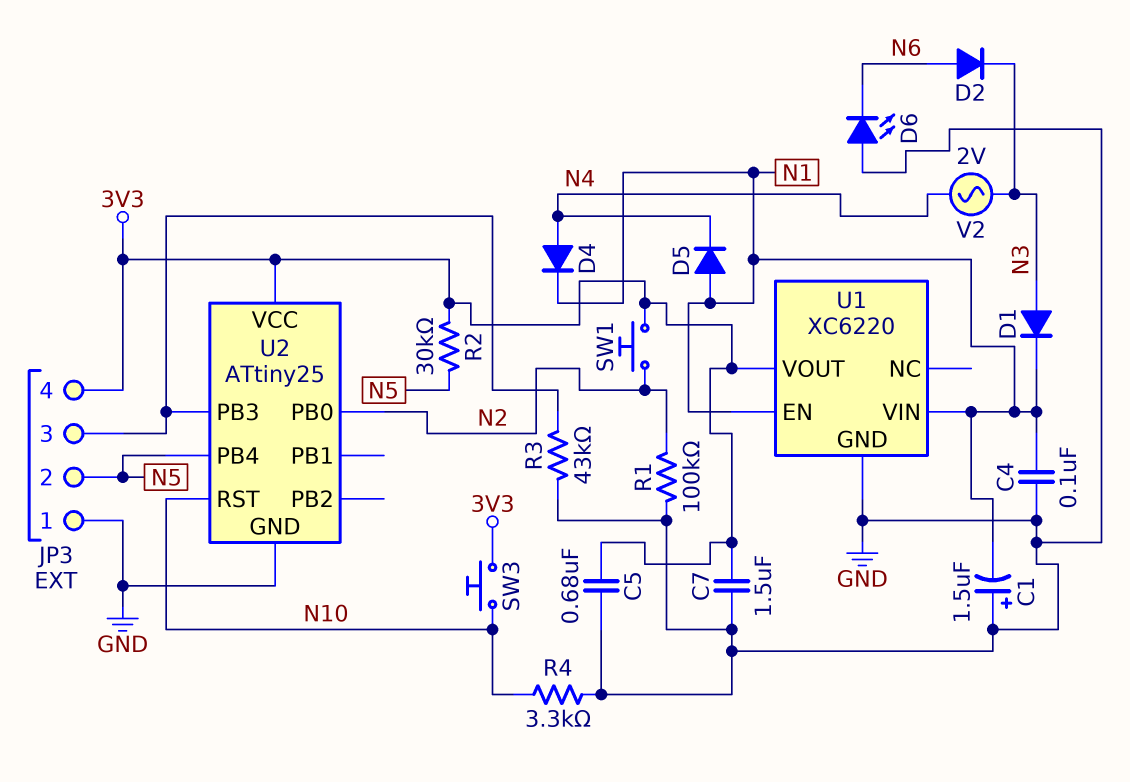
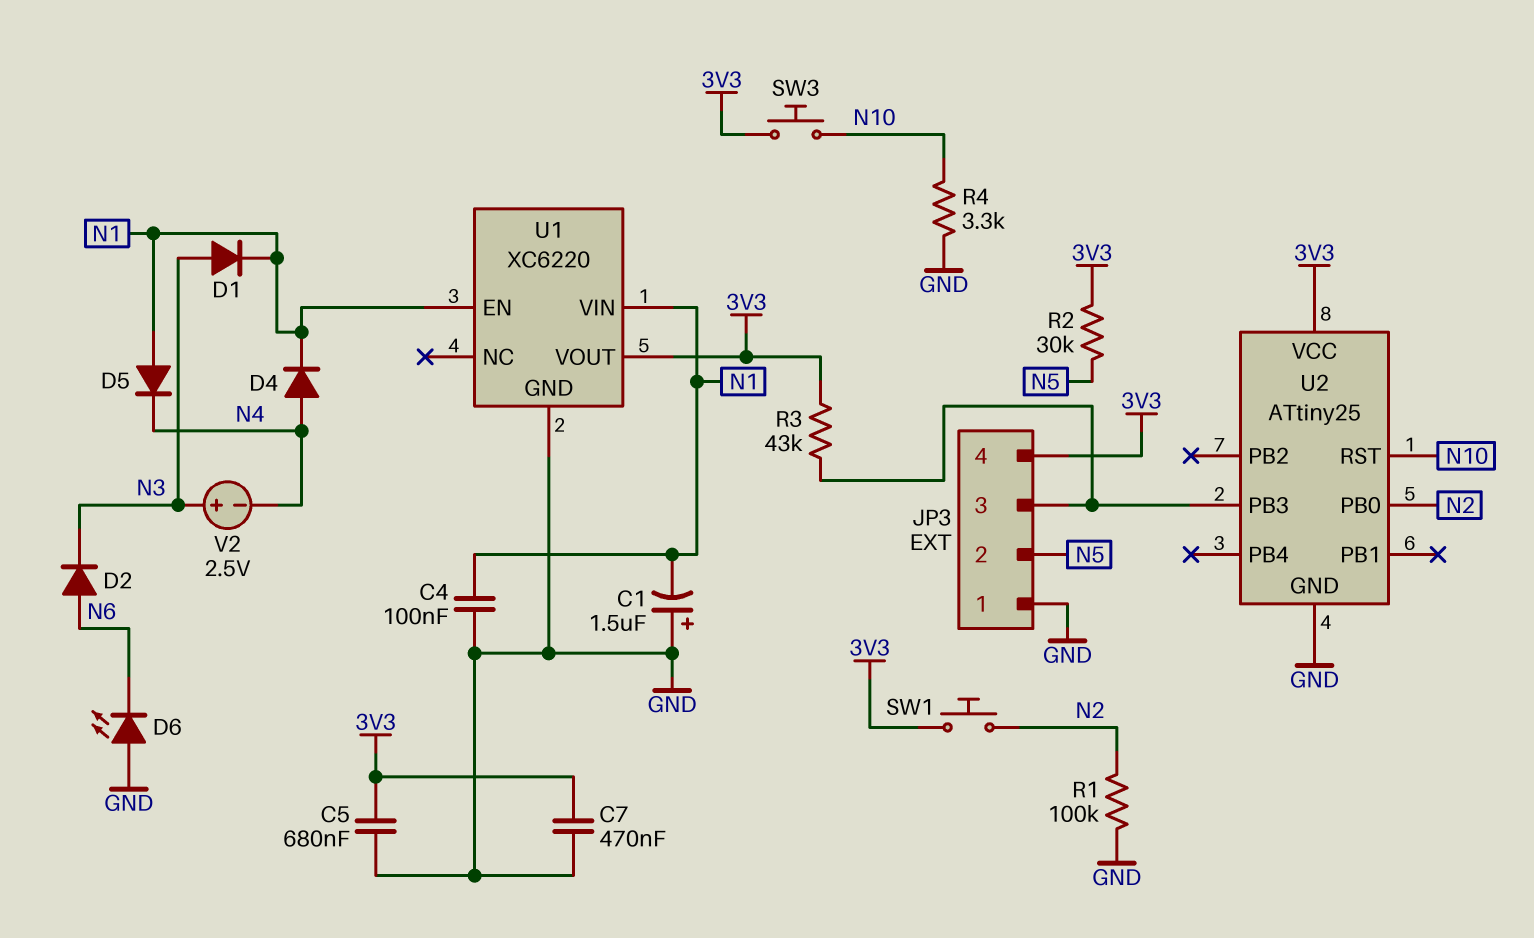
C7: 1.5uF (3V3, GND) -> 470nF (3V3, GND)
R3: 43k (GND, JP3/3) -> 43k (3V3, JP3/3)
U2 pin PB4: N5 -> none
V2: AC 2V (N3, N4) -> 2.5V (plus N3, minus N4)

